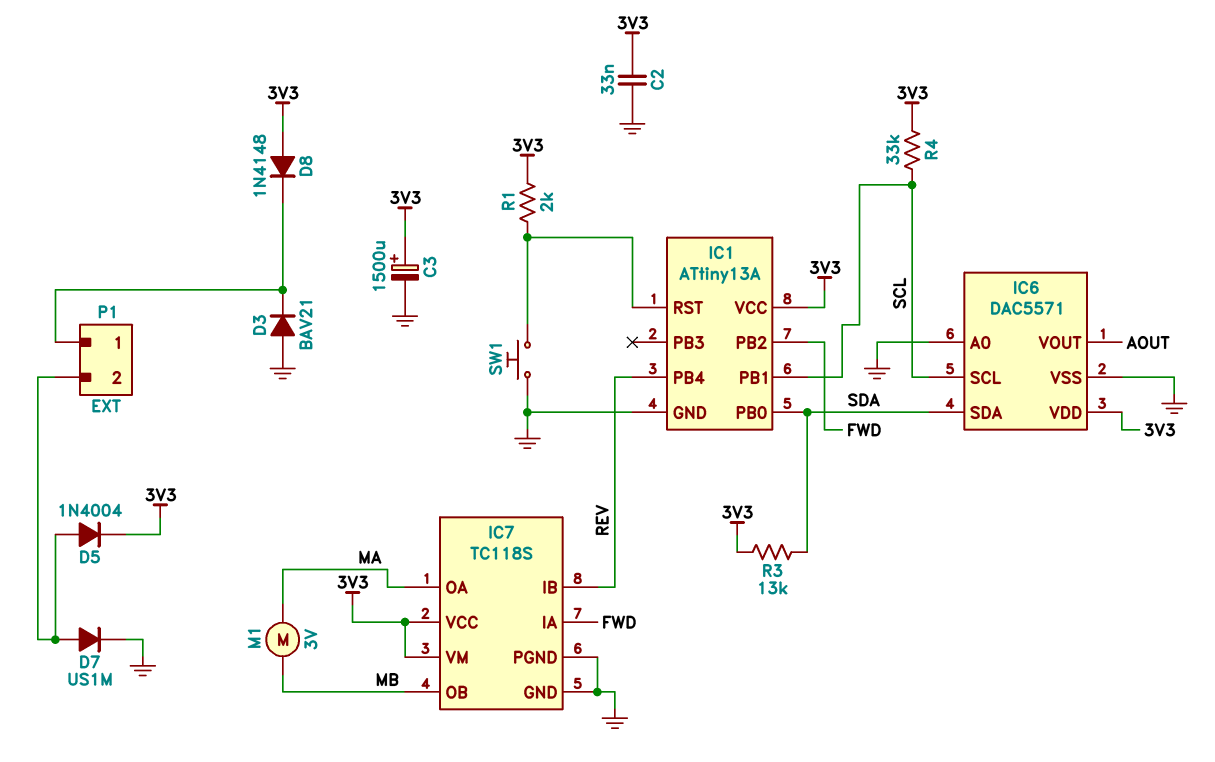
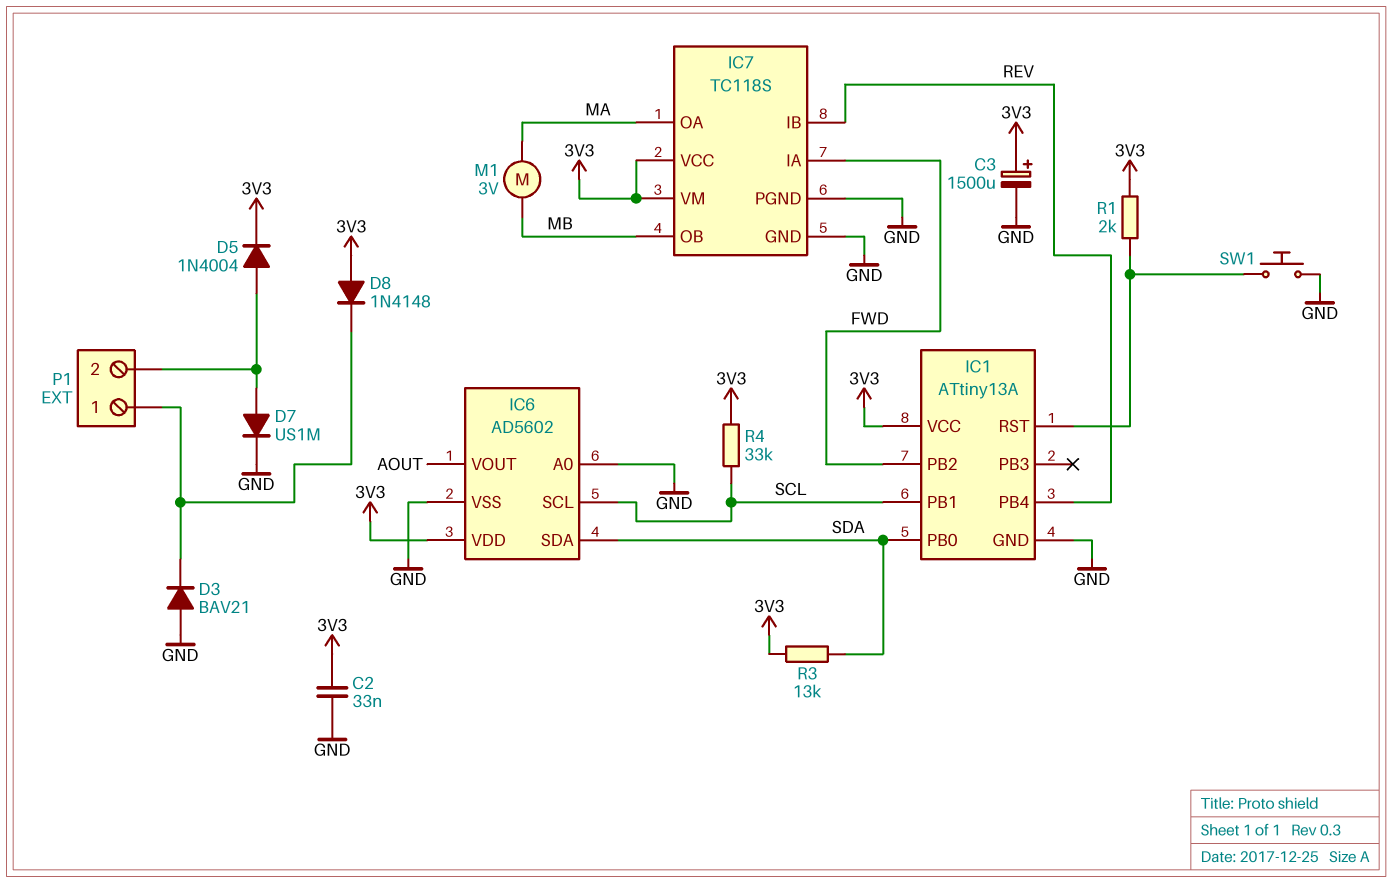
IC6: DAC5571 -> AD5602

